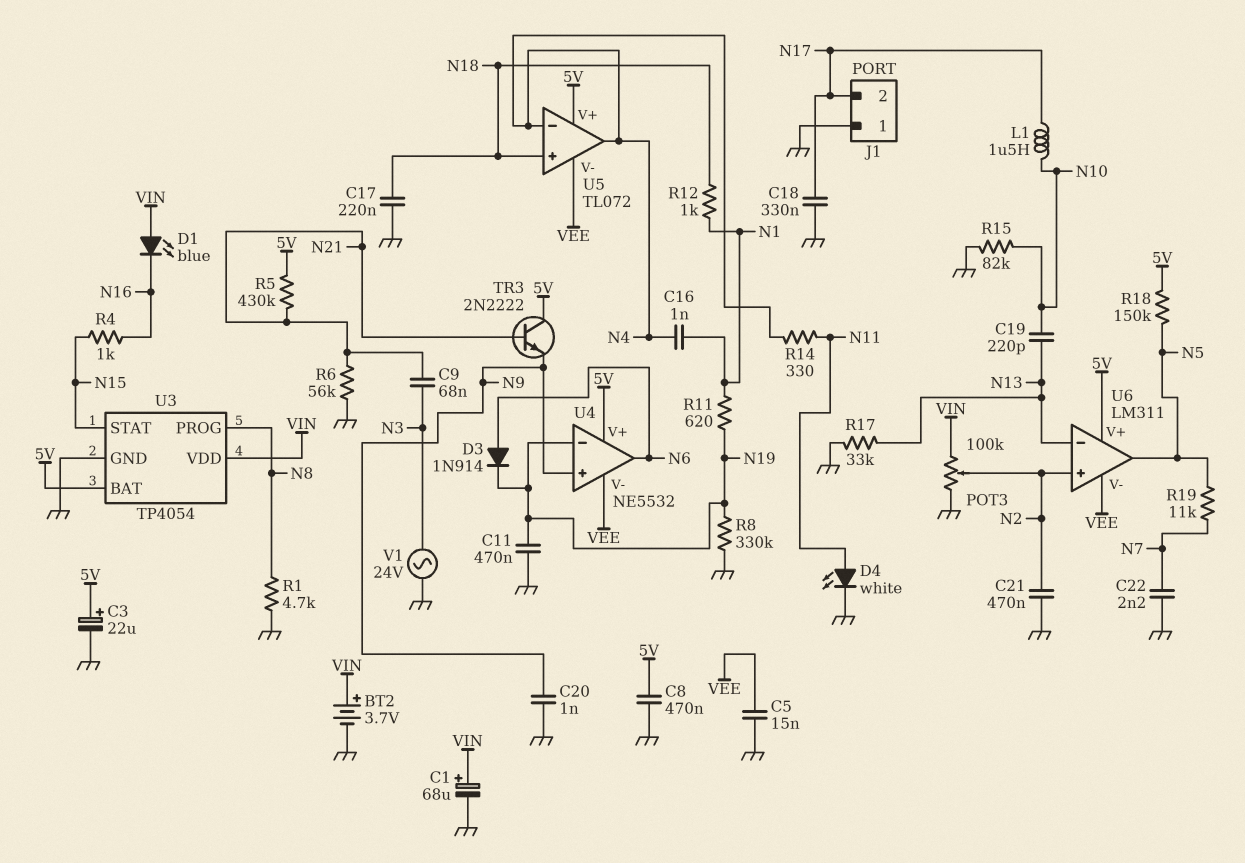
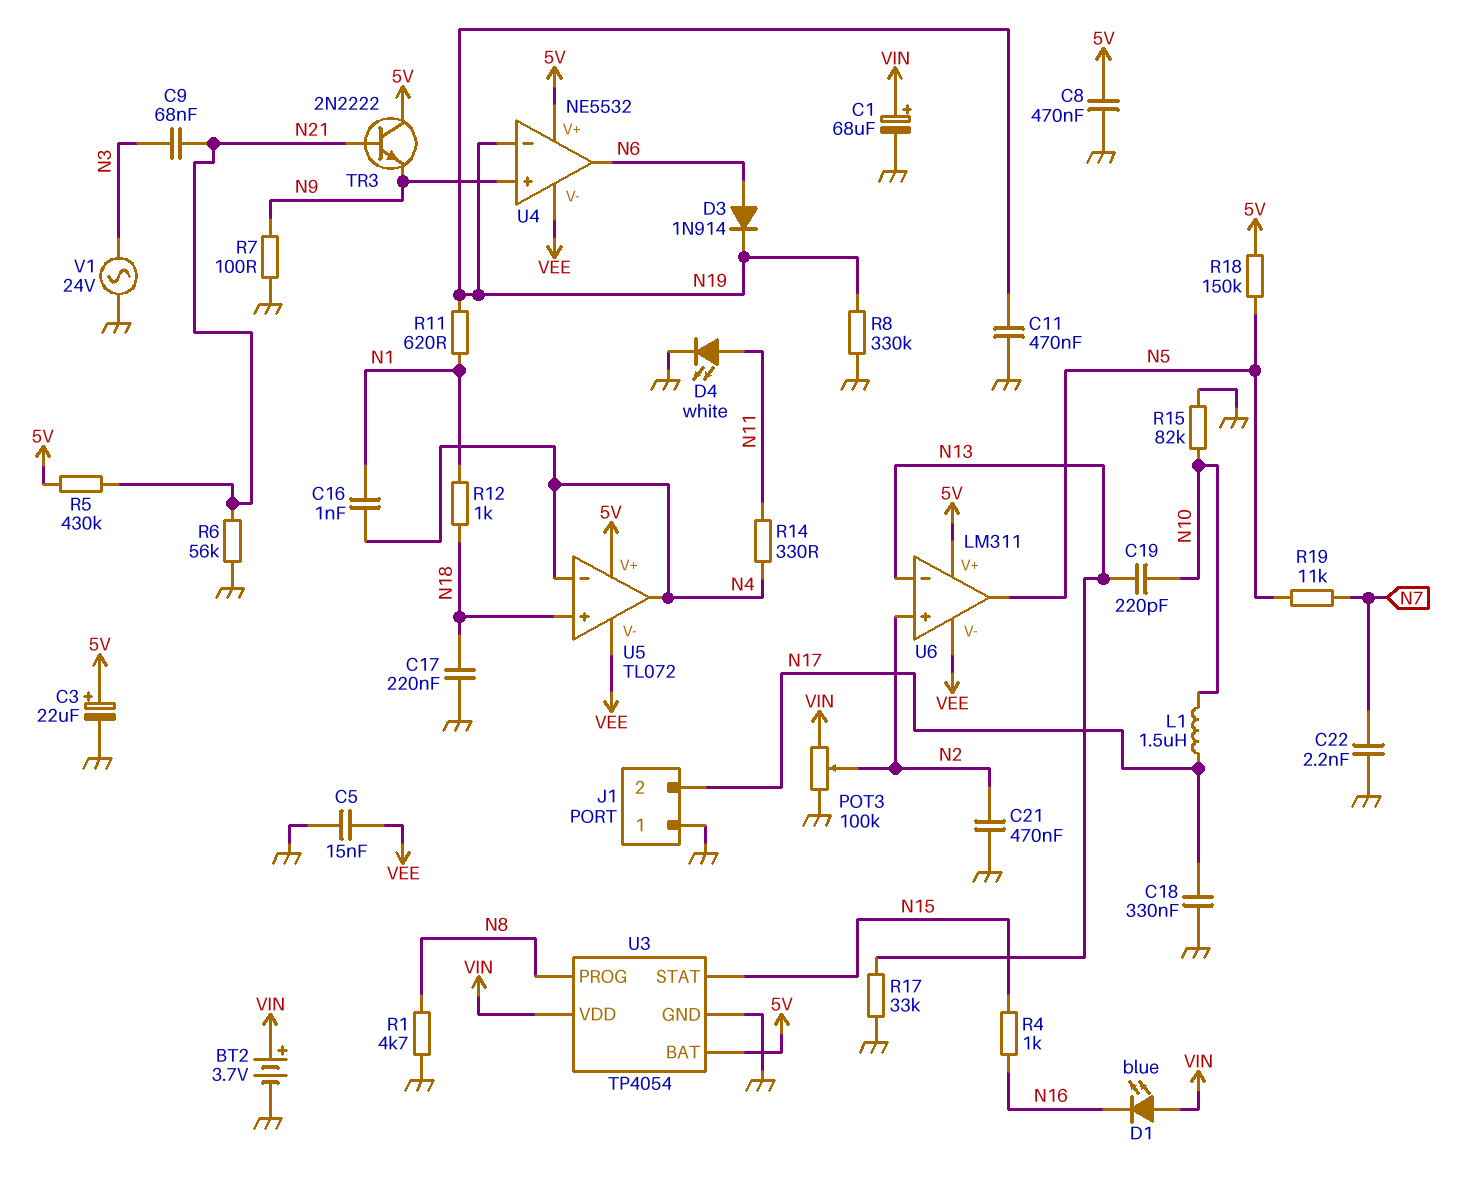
C20: 1nF (GND, N9) -> none
R7: none -> 100 (GND, N9)

